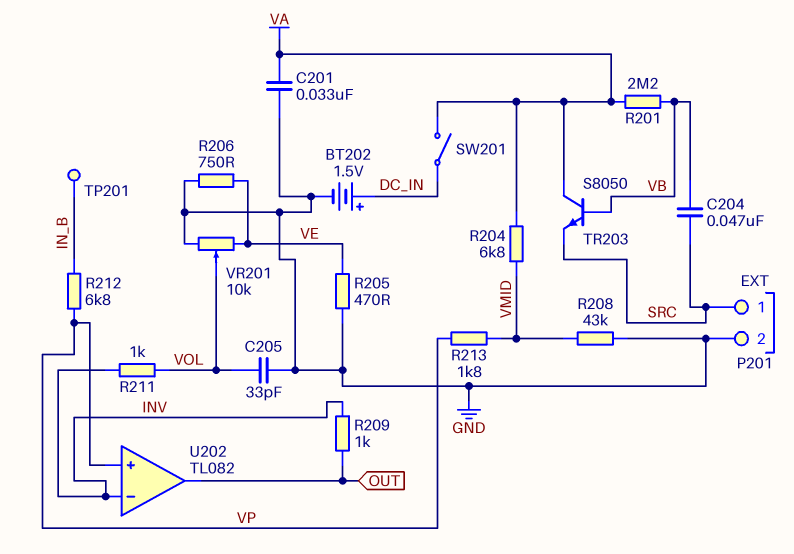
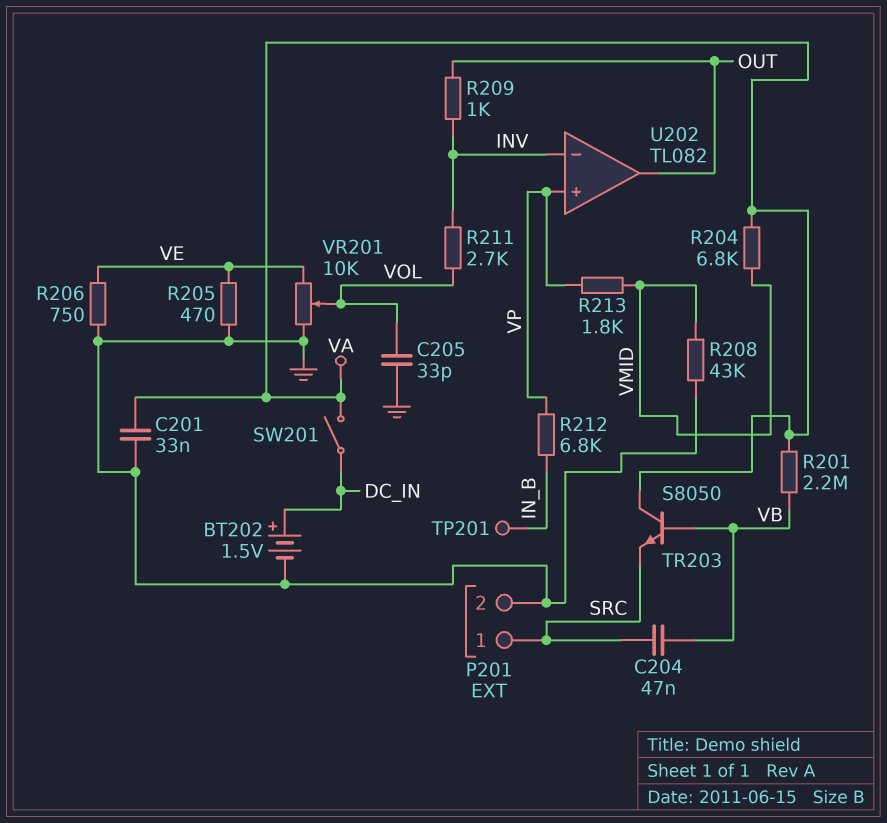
R211: 1k (INV, VOL) -> 2.7k (INV, VOL)

